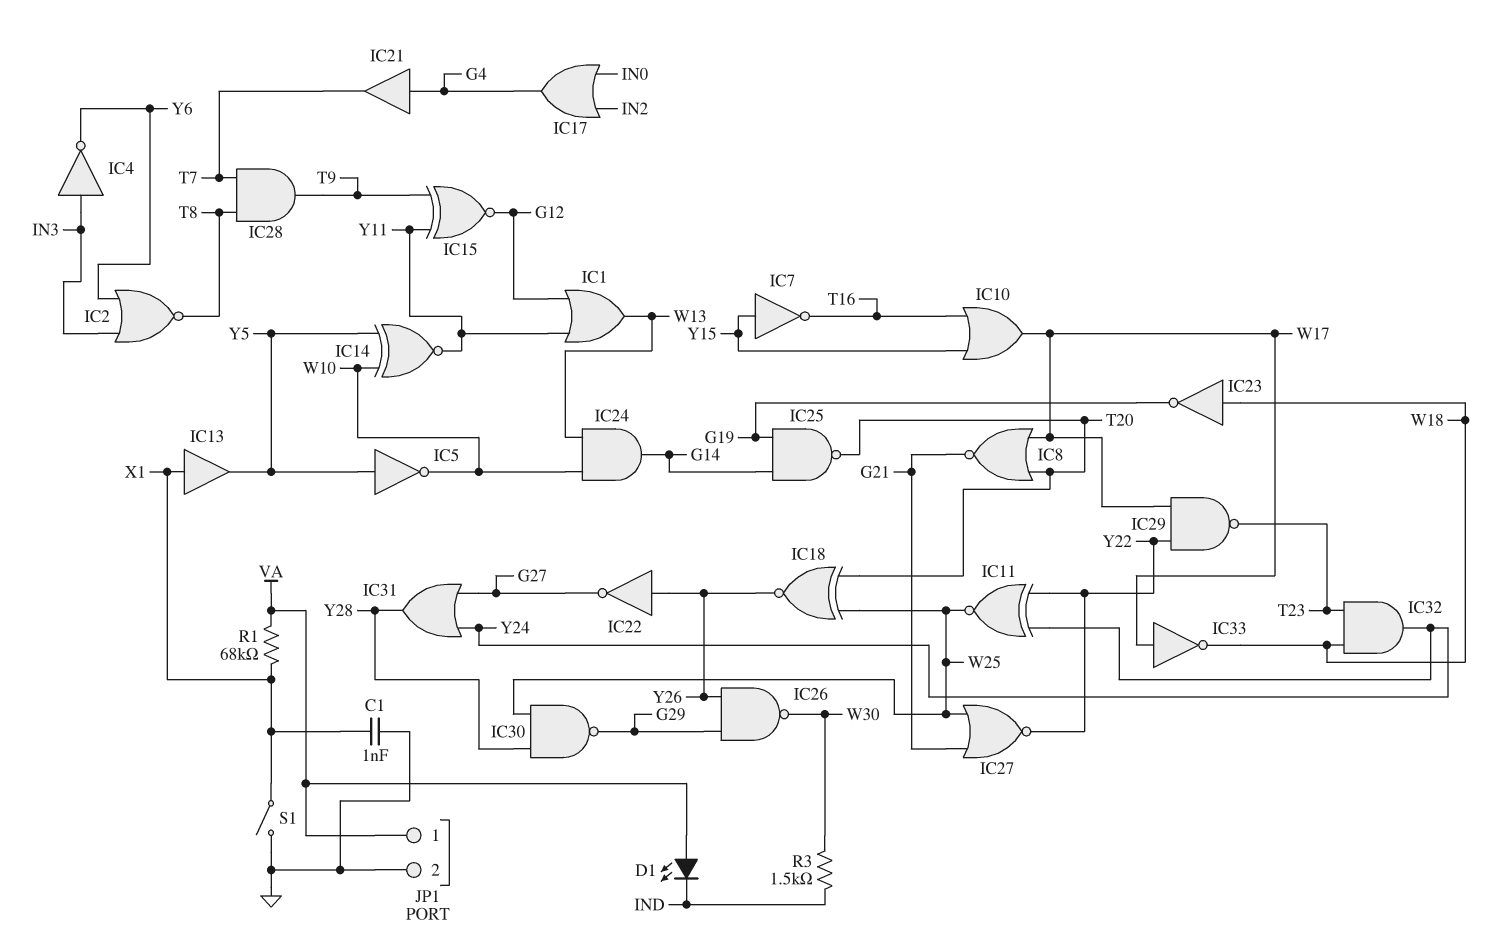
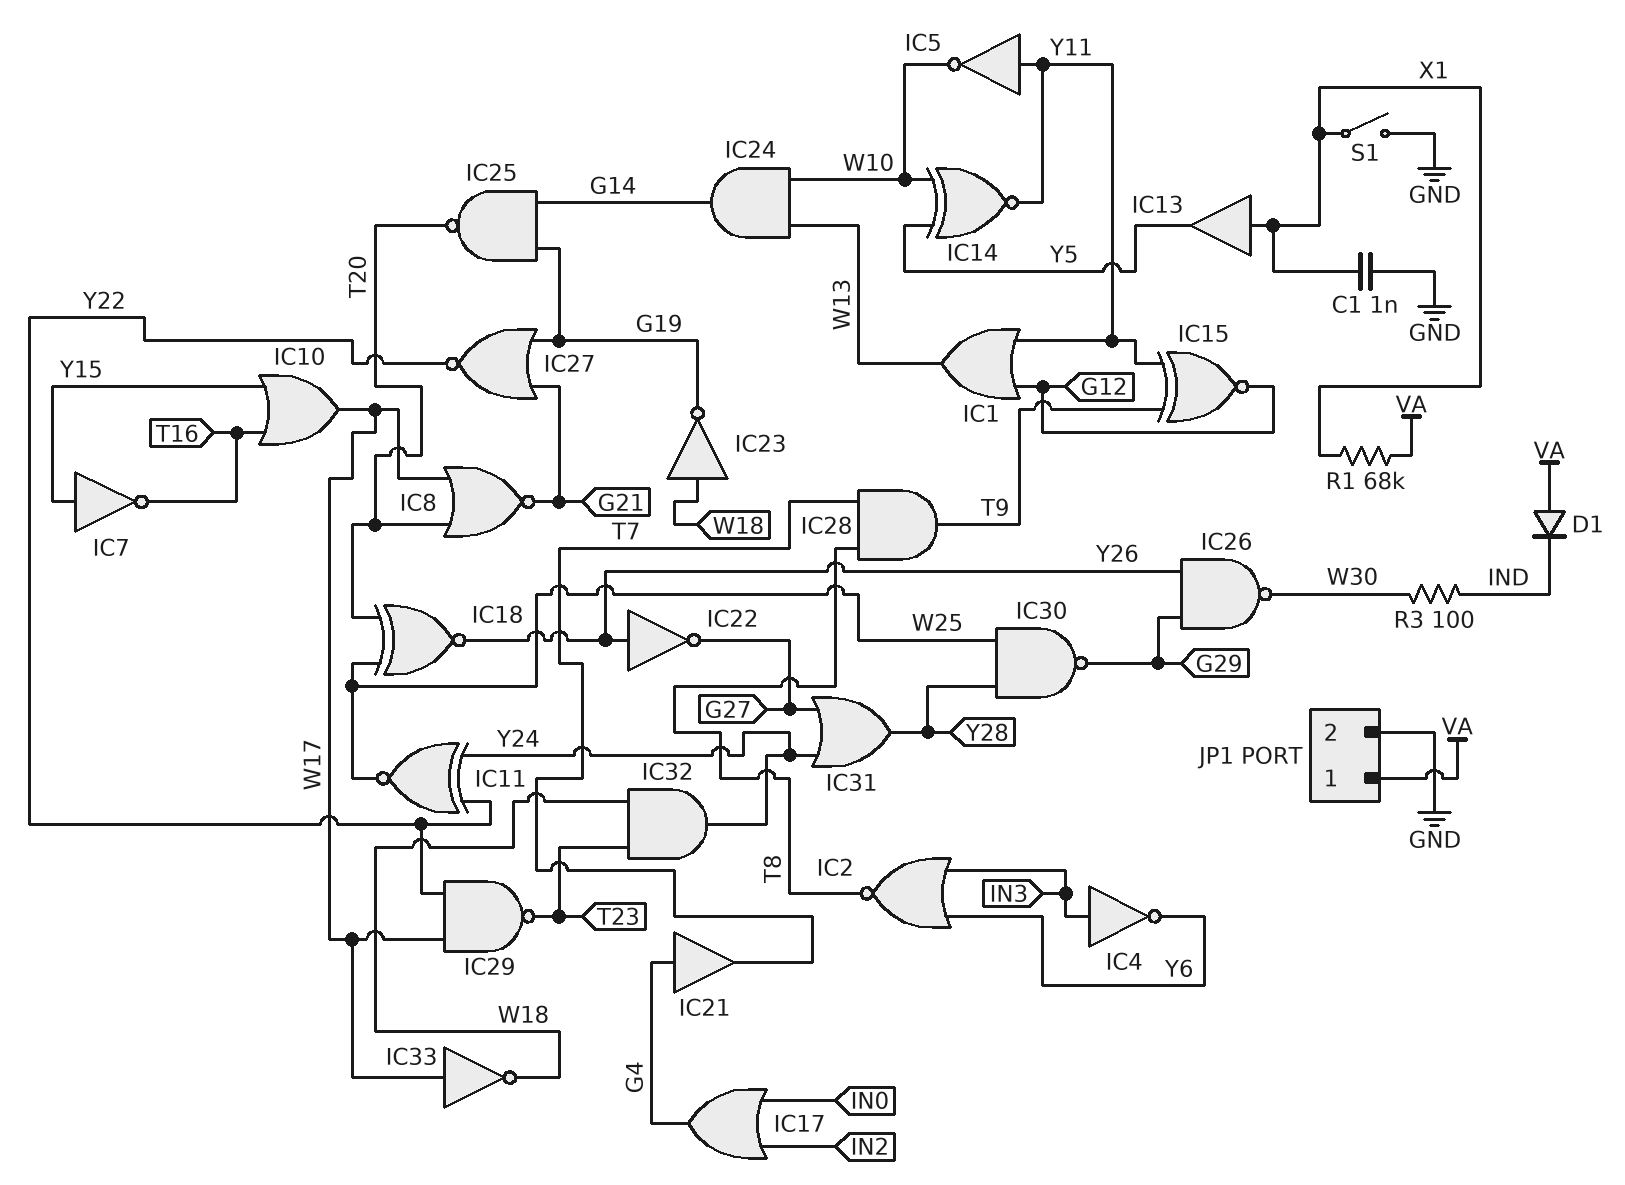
D1: LED (A VA, K IND) -> diode (A VA, K IND)
IC5: NOT (in Y5, out W10) -> NOT (in Y11, out W10)
IC27: NOR (in G21, in W25, out Y22) -> NOR (in G19, in G21, out Y22)
R3: 1.5k (IND, W30) -> 100 (IND, W30)

